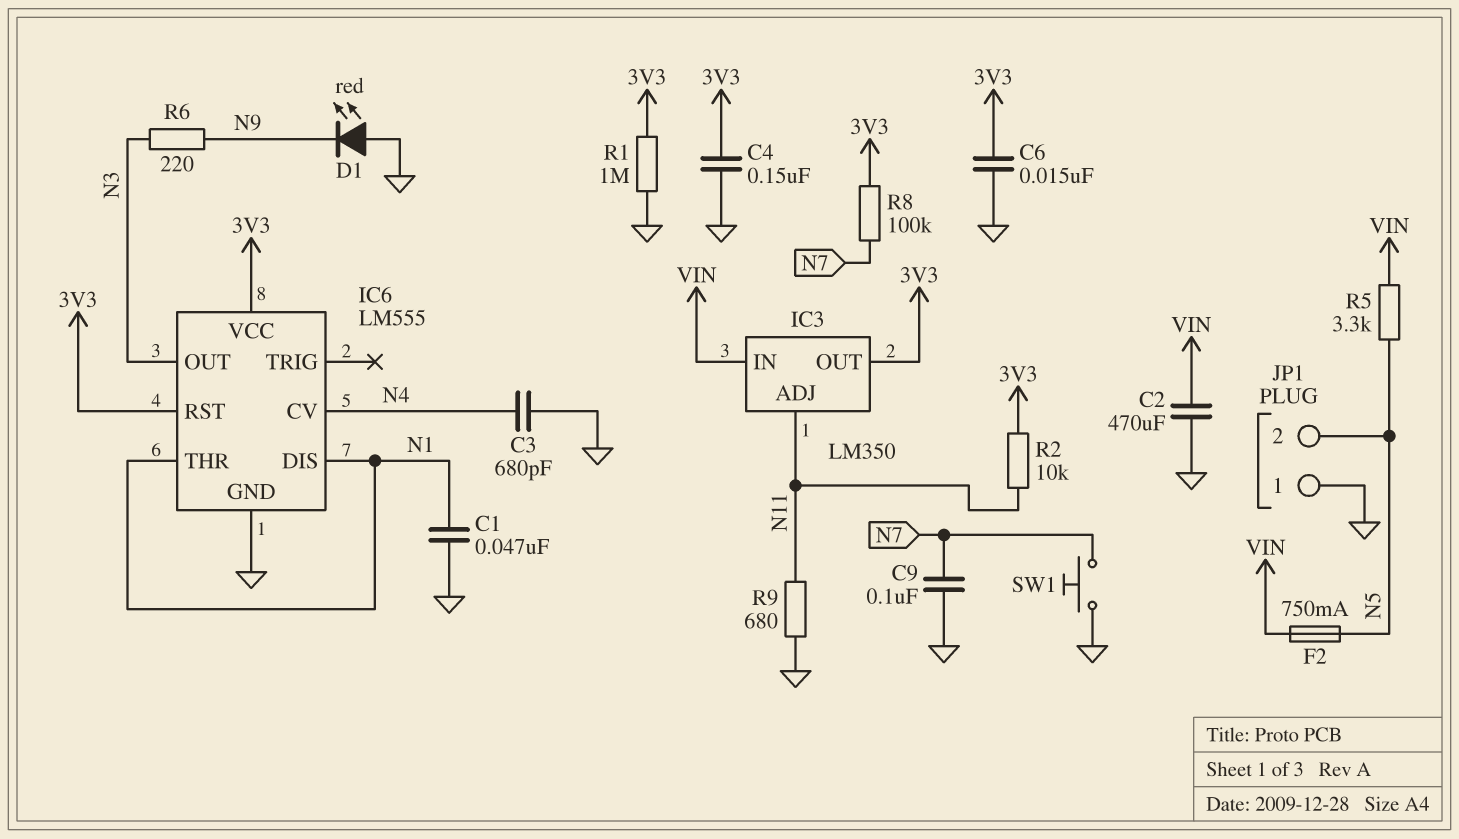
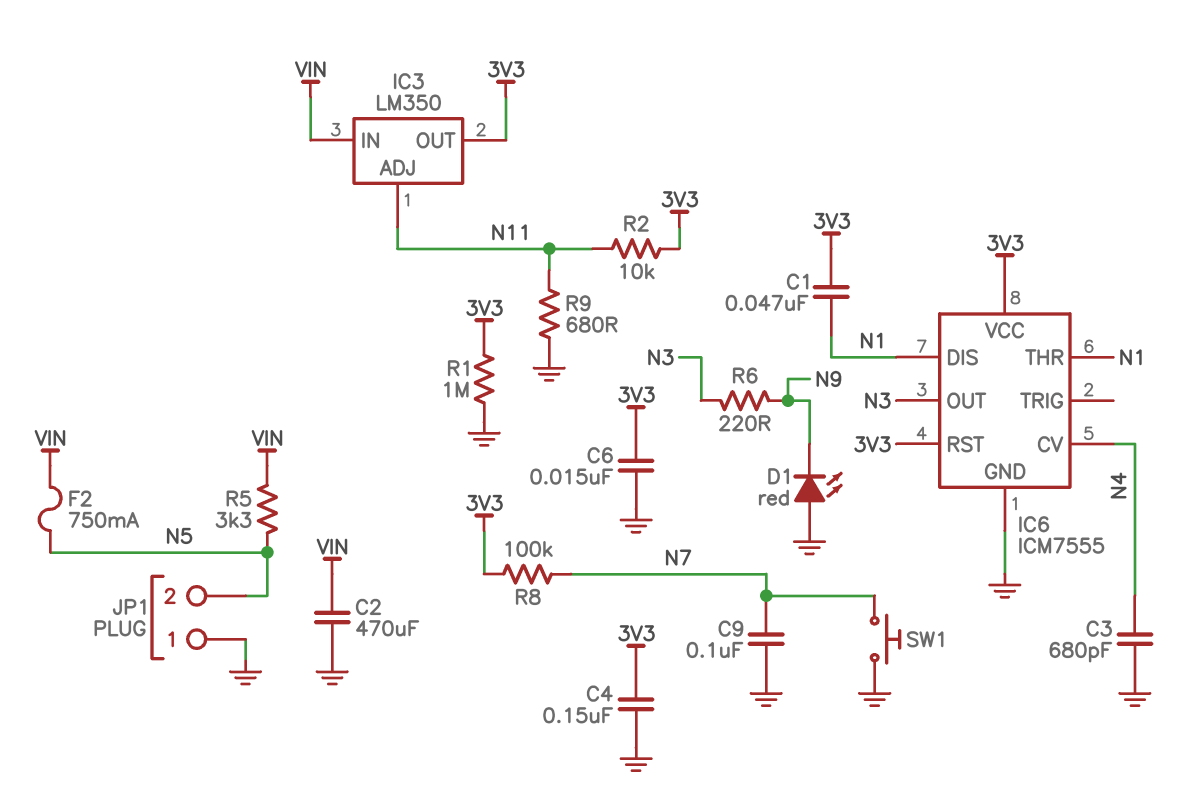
C1: 47nF (GND, N1) -> 47nF (3V3, N1)
IC6: LM555 -> ICM7555

